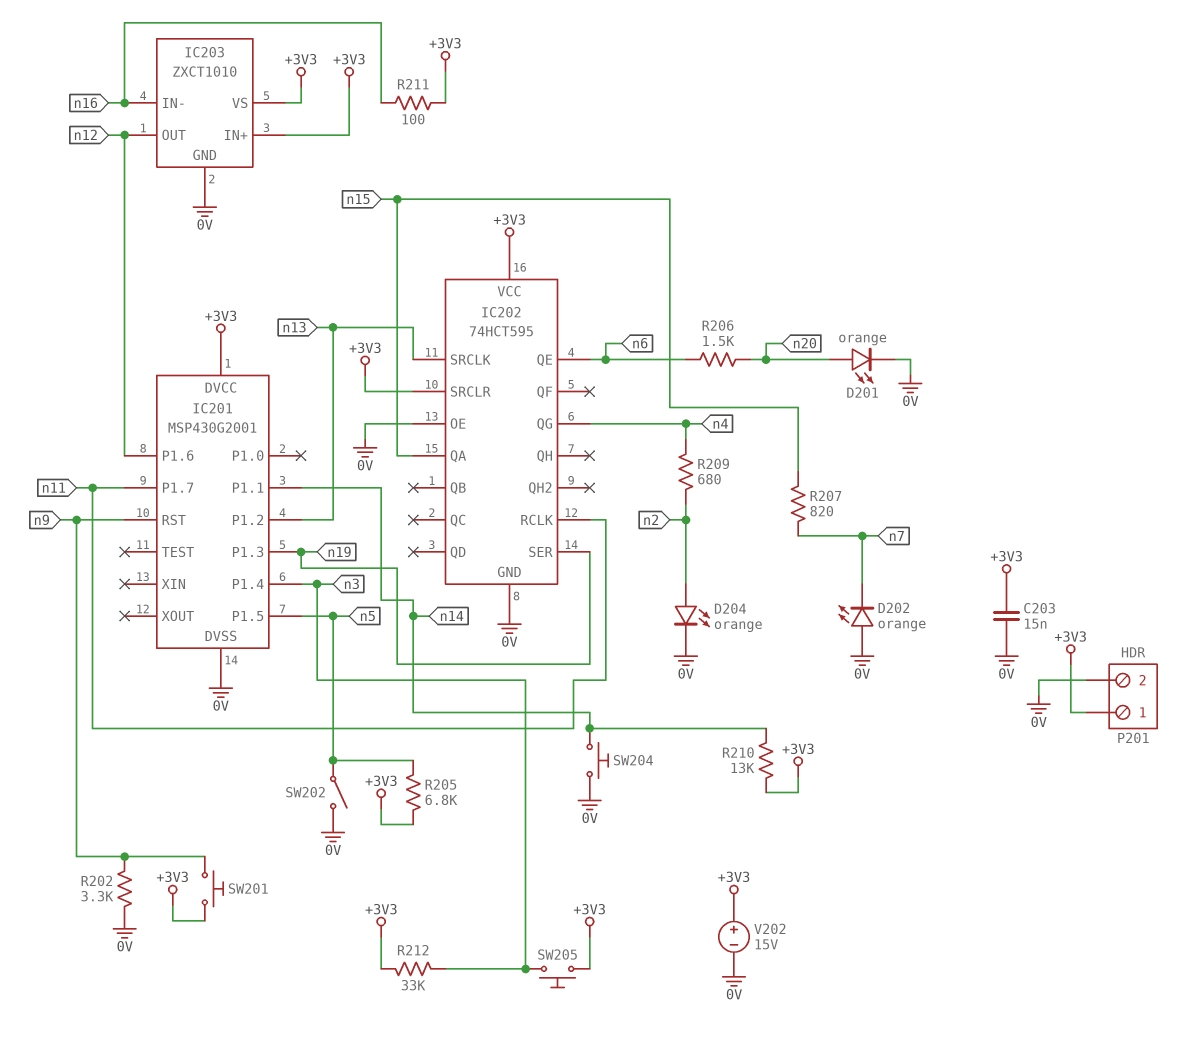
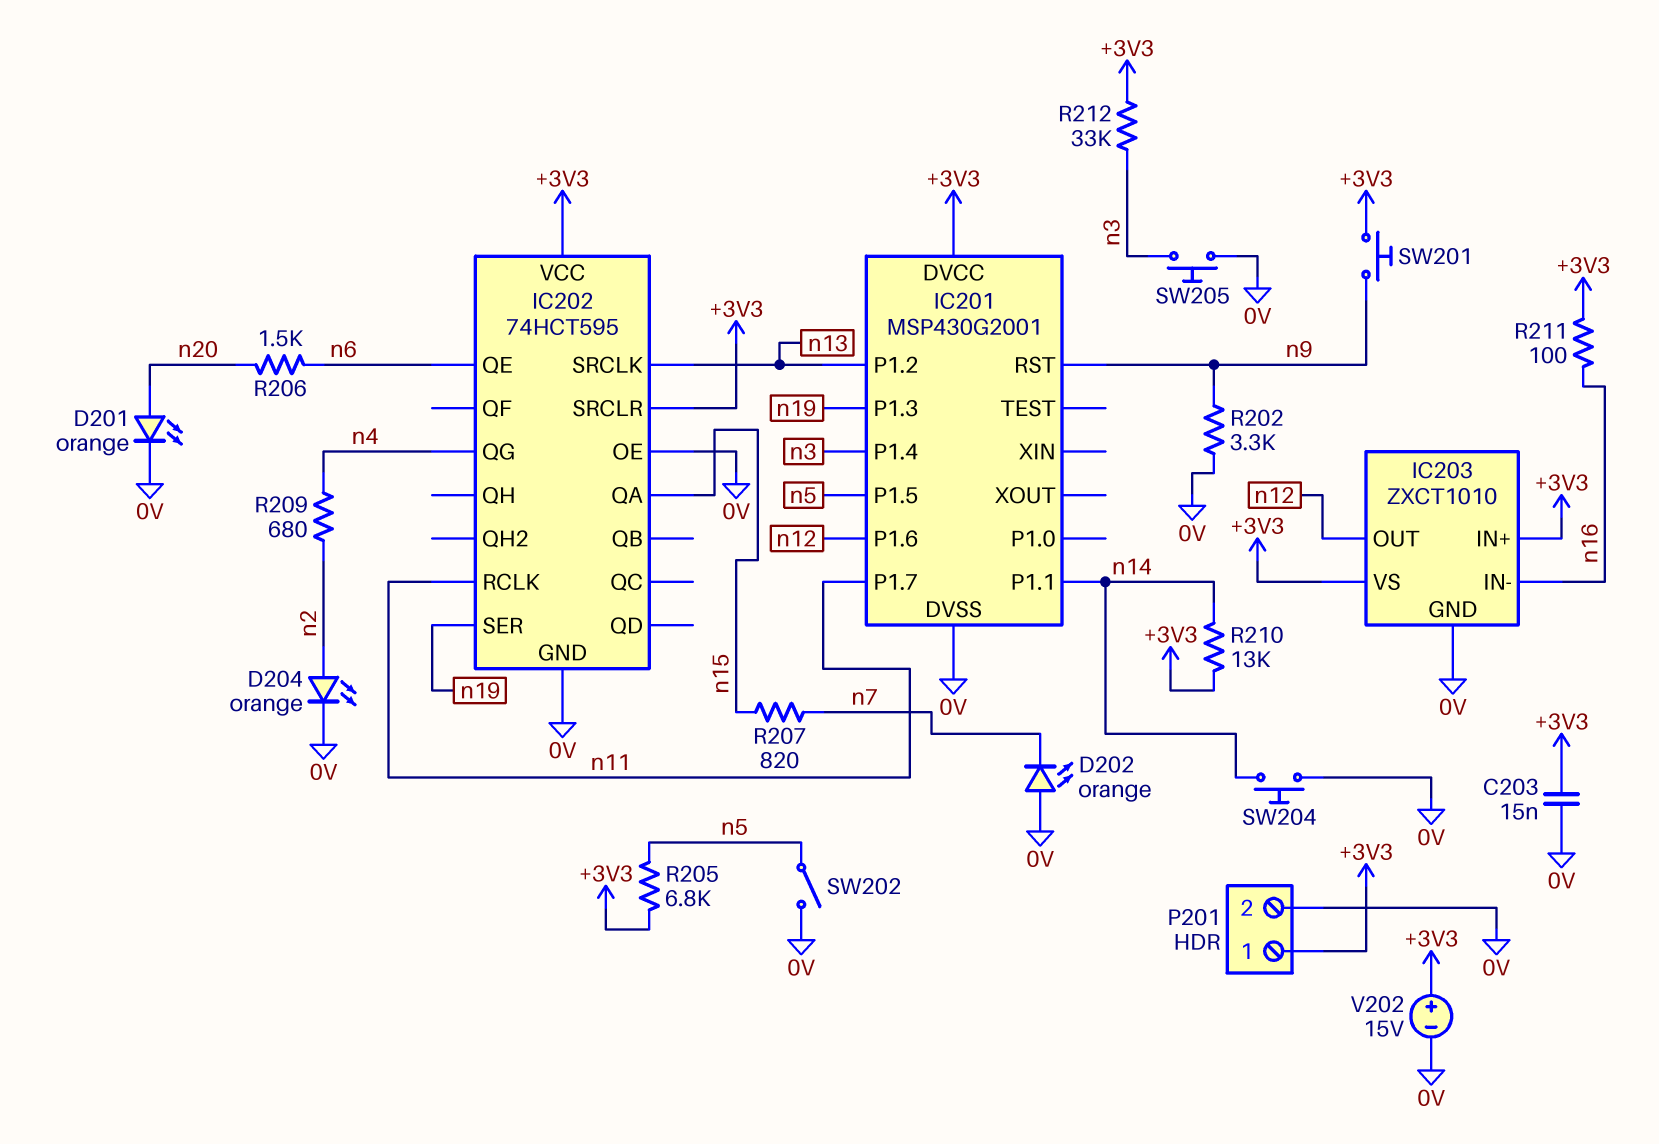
SW205: button (+3V3, n3) -> button (0V, n3)

